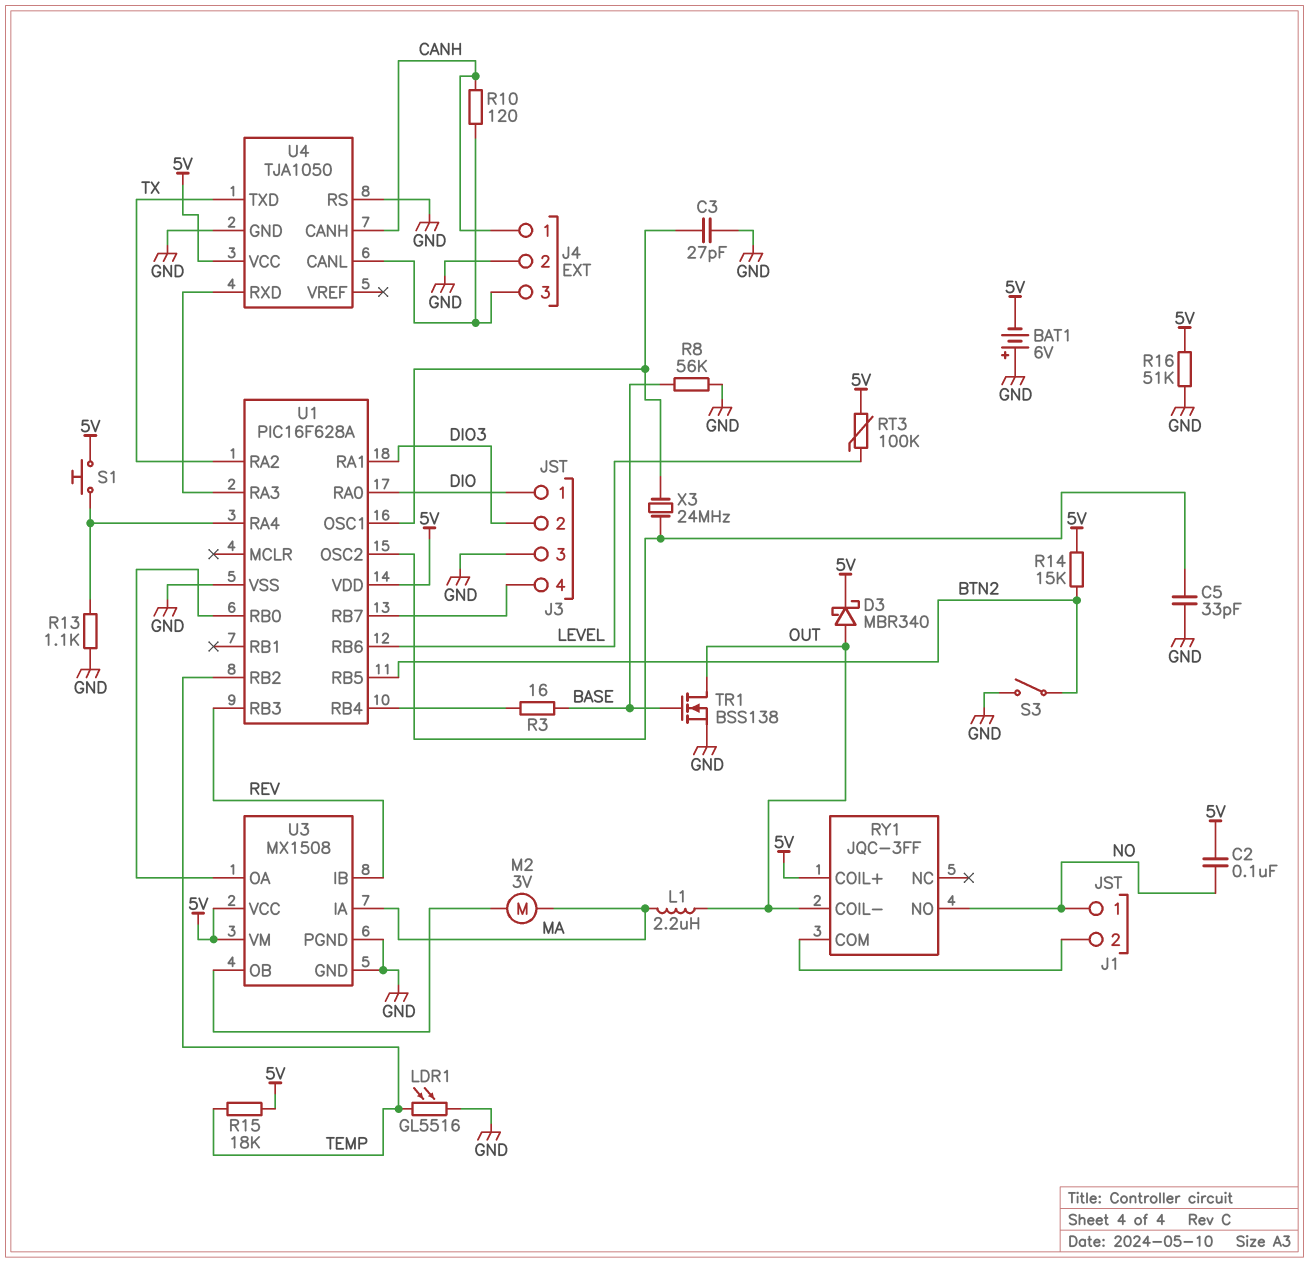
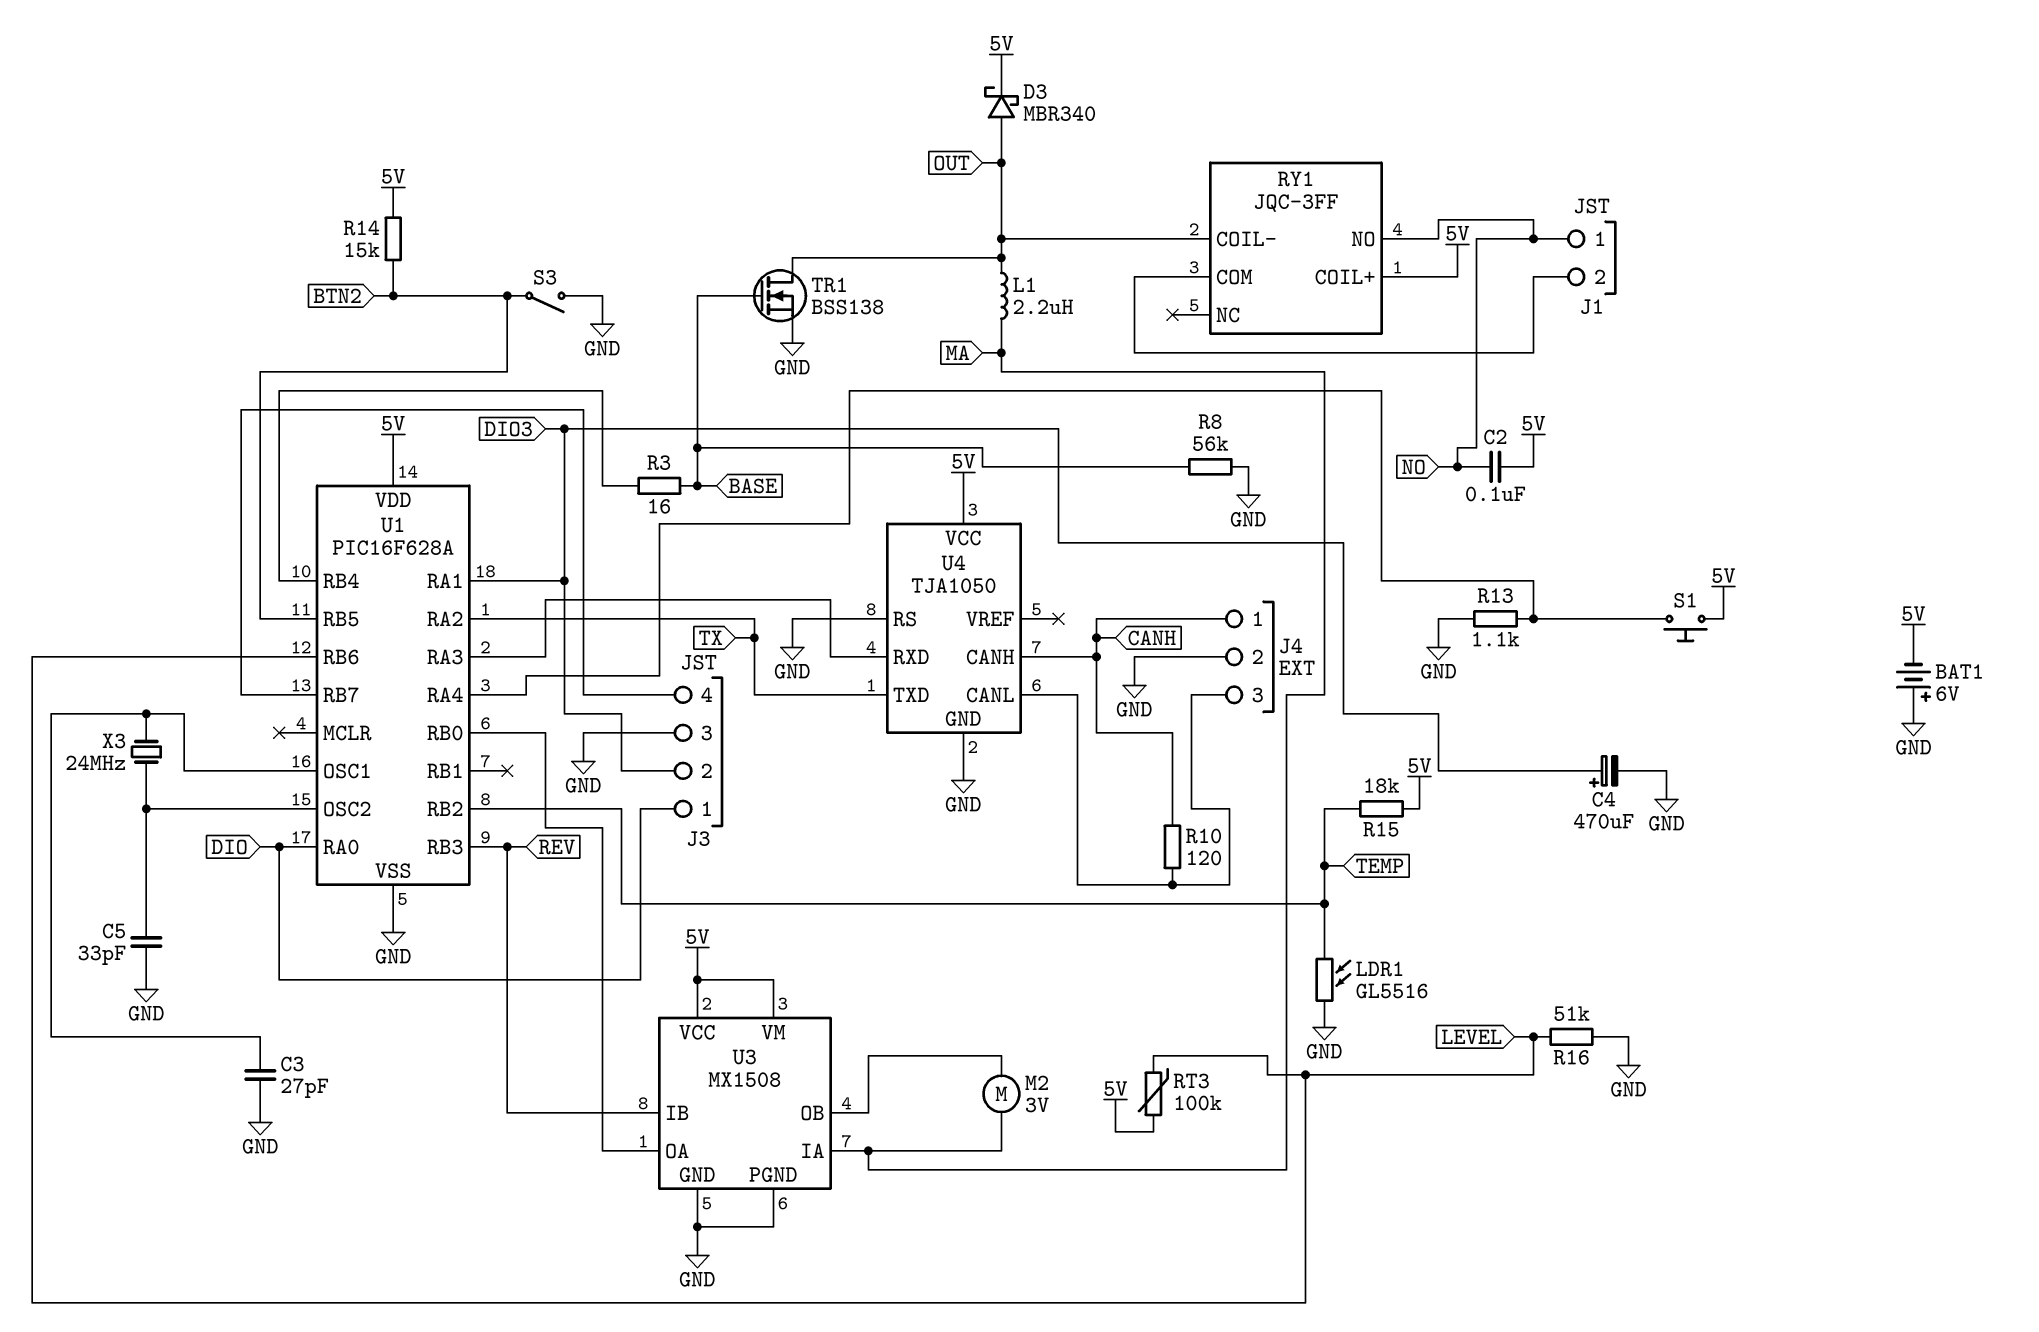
C4: none -> 470uF (plus DIO3, minus GND)
R16: 51k (5V, GND) -> 51k (GND, LEVEL)

